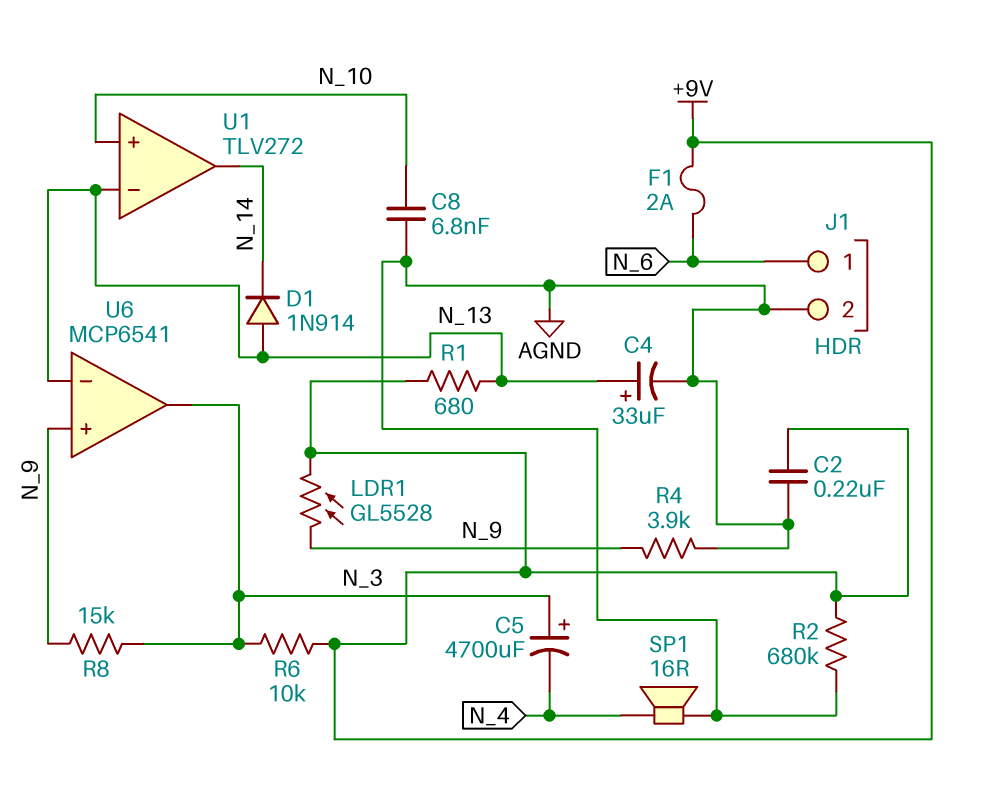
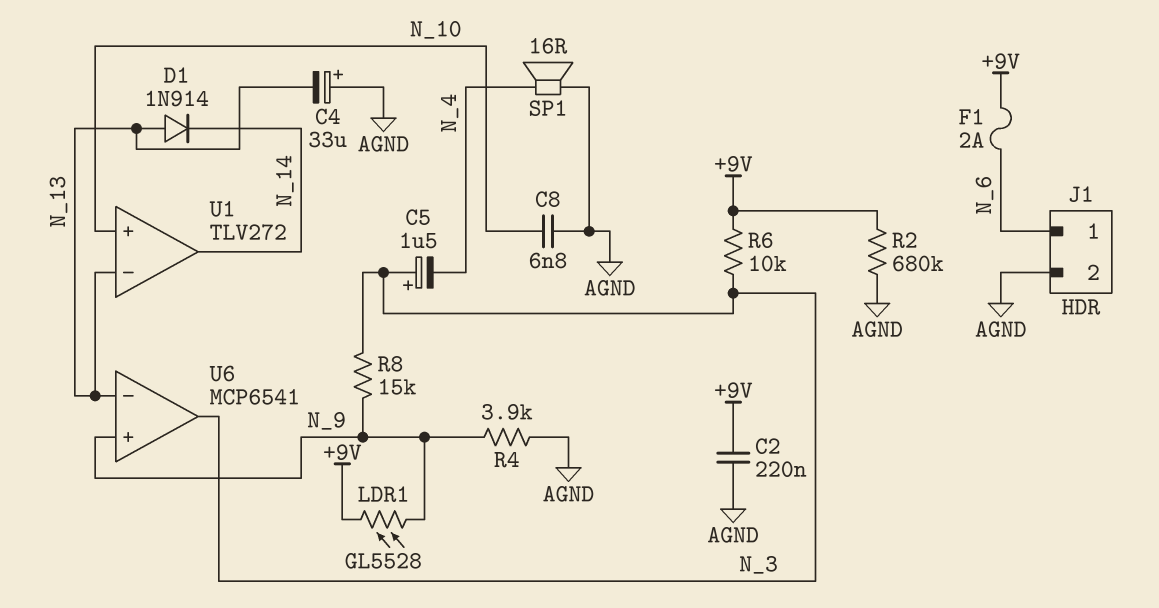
C4: 33uF (plus N_13, minus AGND) -> 33uF (plus AGND, minus N_13)
C5: 4700uF (plus N_3, minus N_4) -> 1.5uF (plus N_3, minus N_4)
R1: 680 (+9V, N_13) -> none

